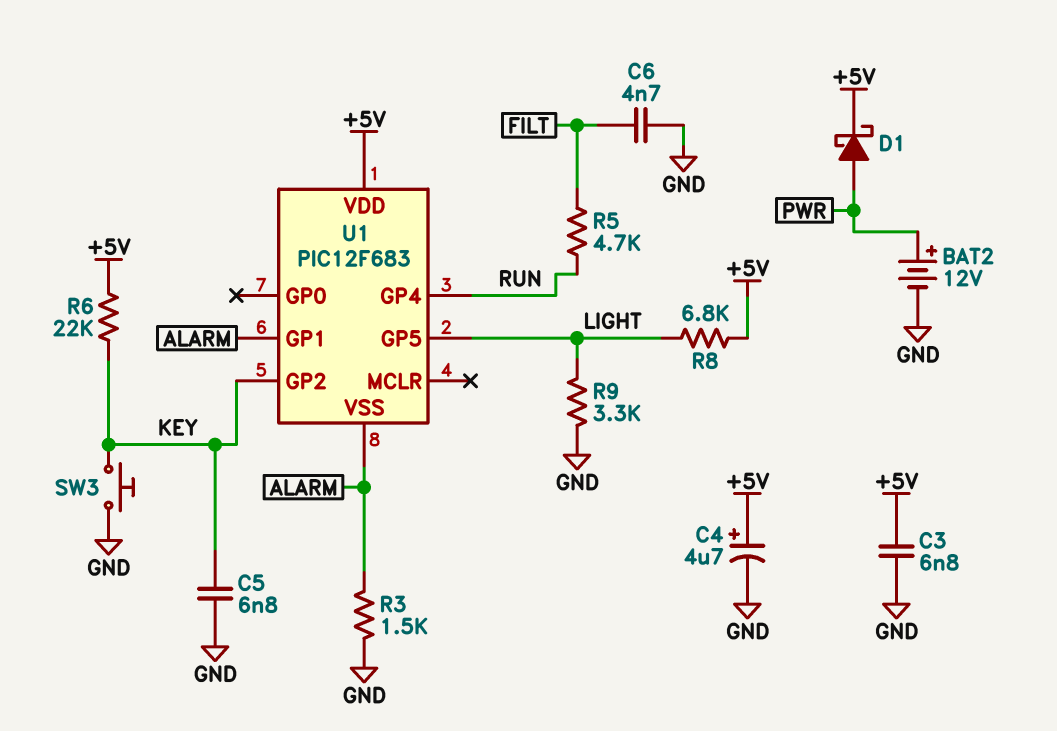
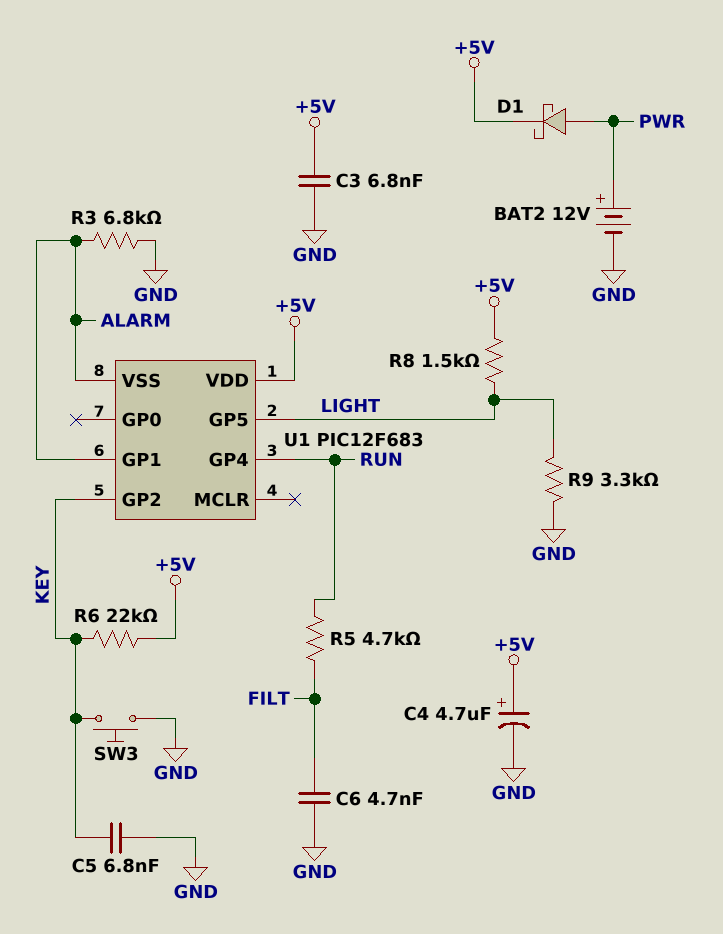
R3: 1.5k (ALARM, GND) -> 6.8k (ALARM, GND)
R8: 6.8k (+5V, LIGHT) -> 1.5k (+5V, LIGHT)

